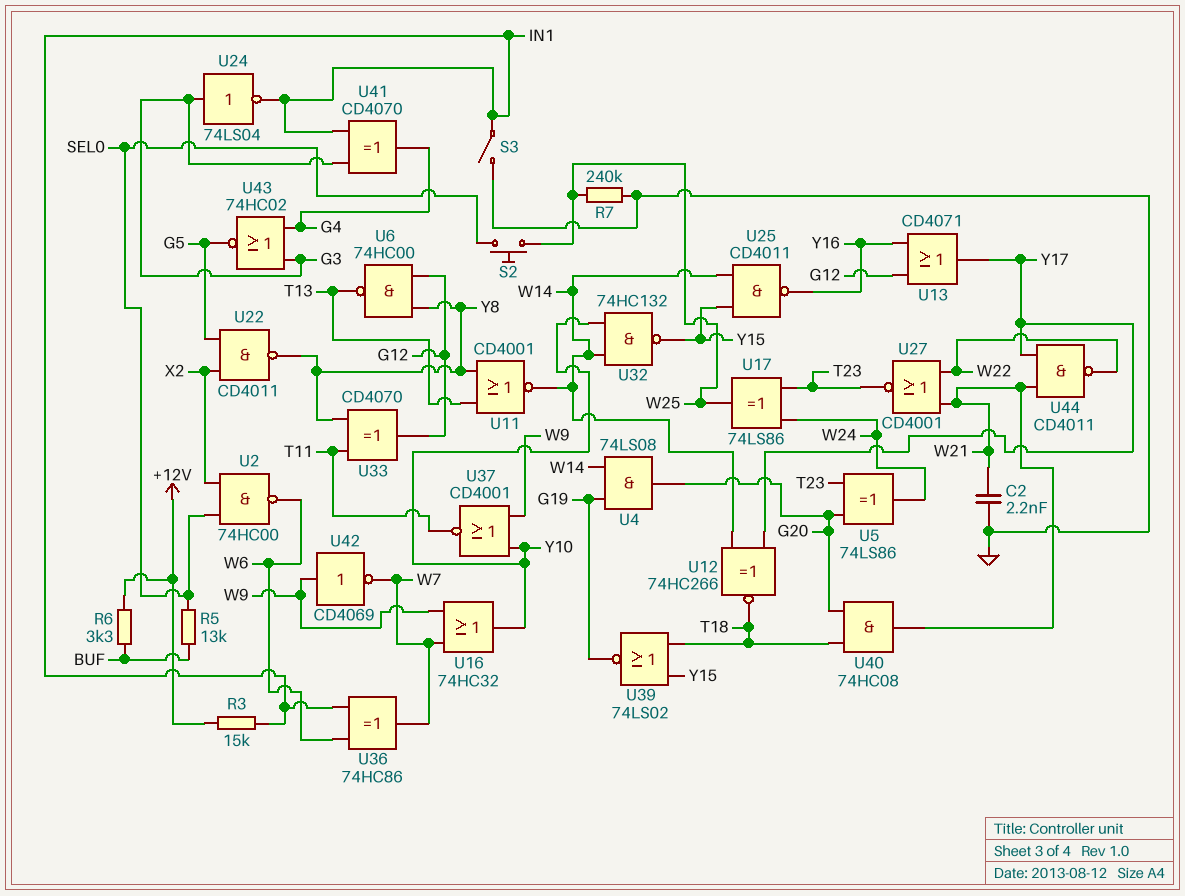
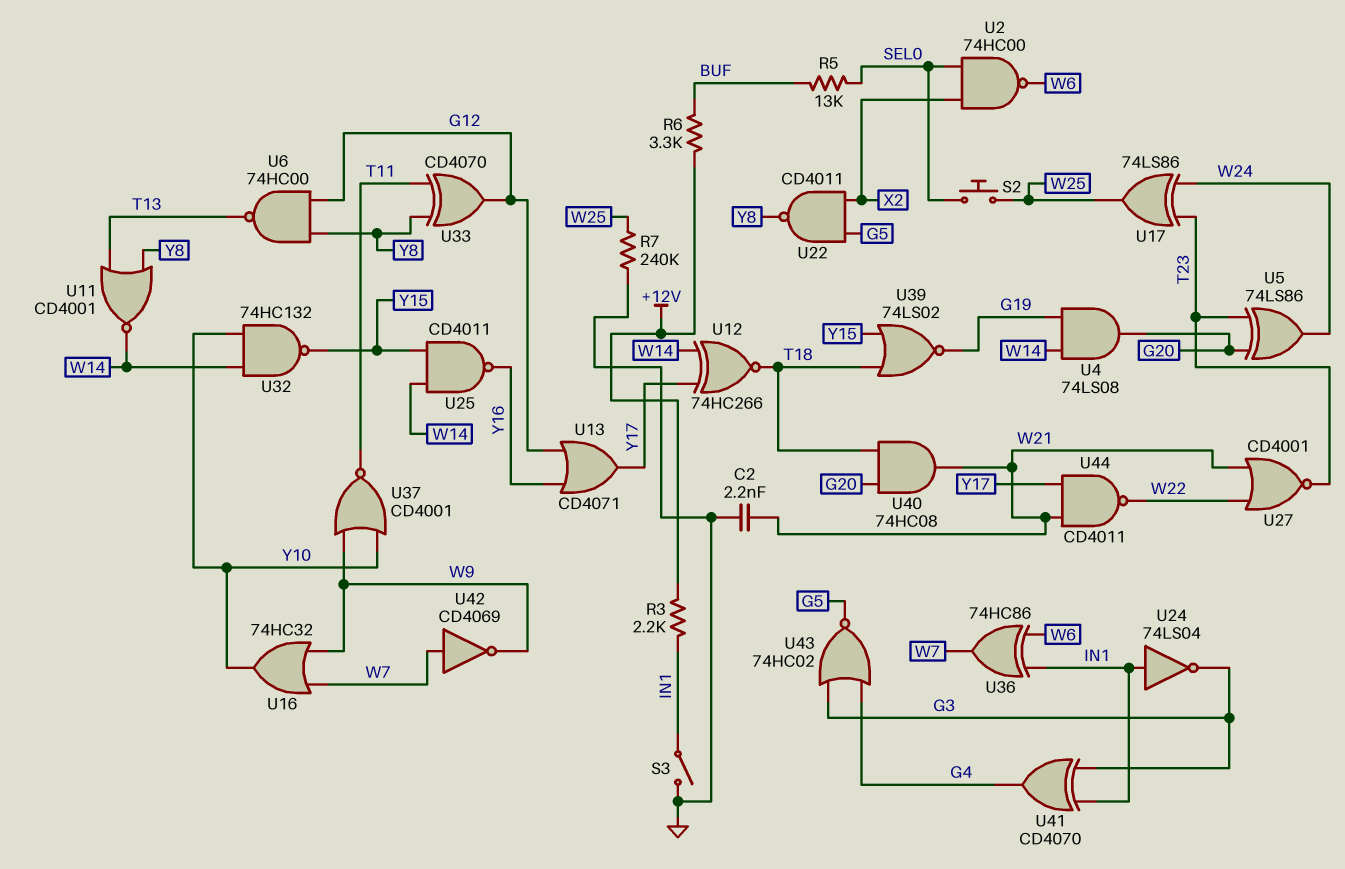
R3: 15k (+12V, IN1) -> 2.2k (+12V, IN1)
U24: NOT 74LS04 (in G3, out IN1) -> NOT 74LS04 (in IN1, out G3)
U42: NOT CD4069 (in W9, out W7) -> NOT CD4069 (in W7, out W9)

